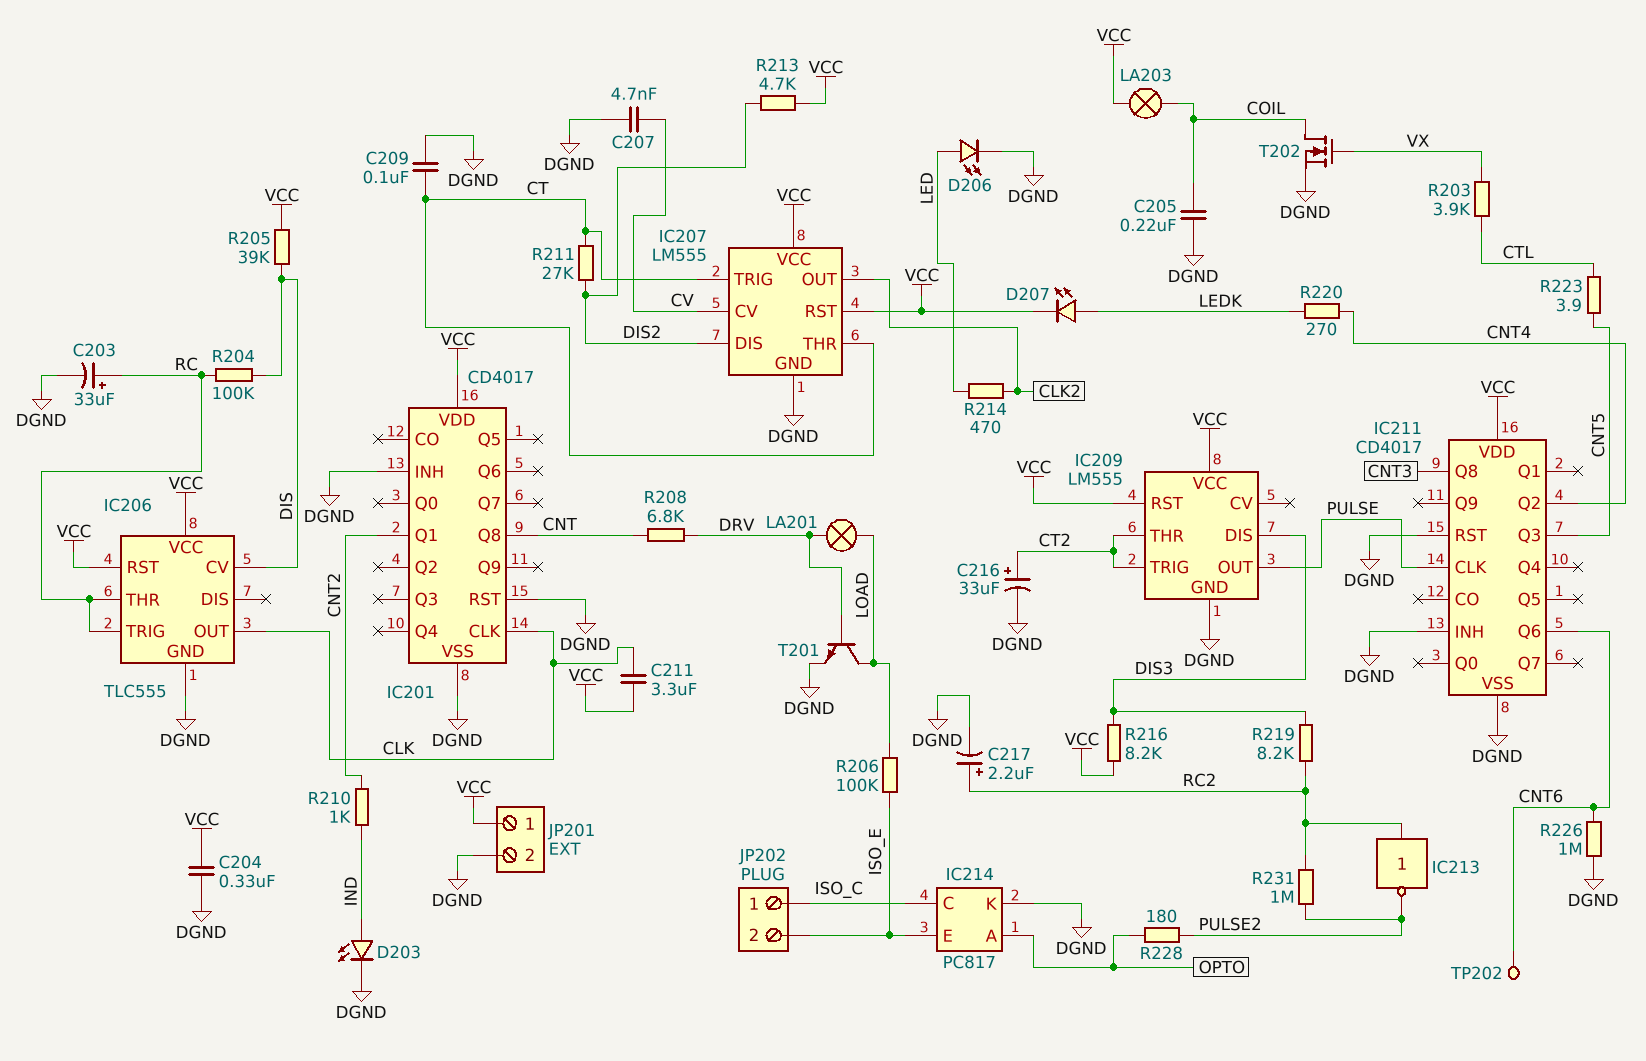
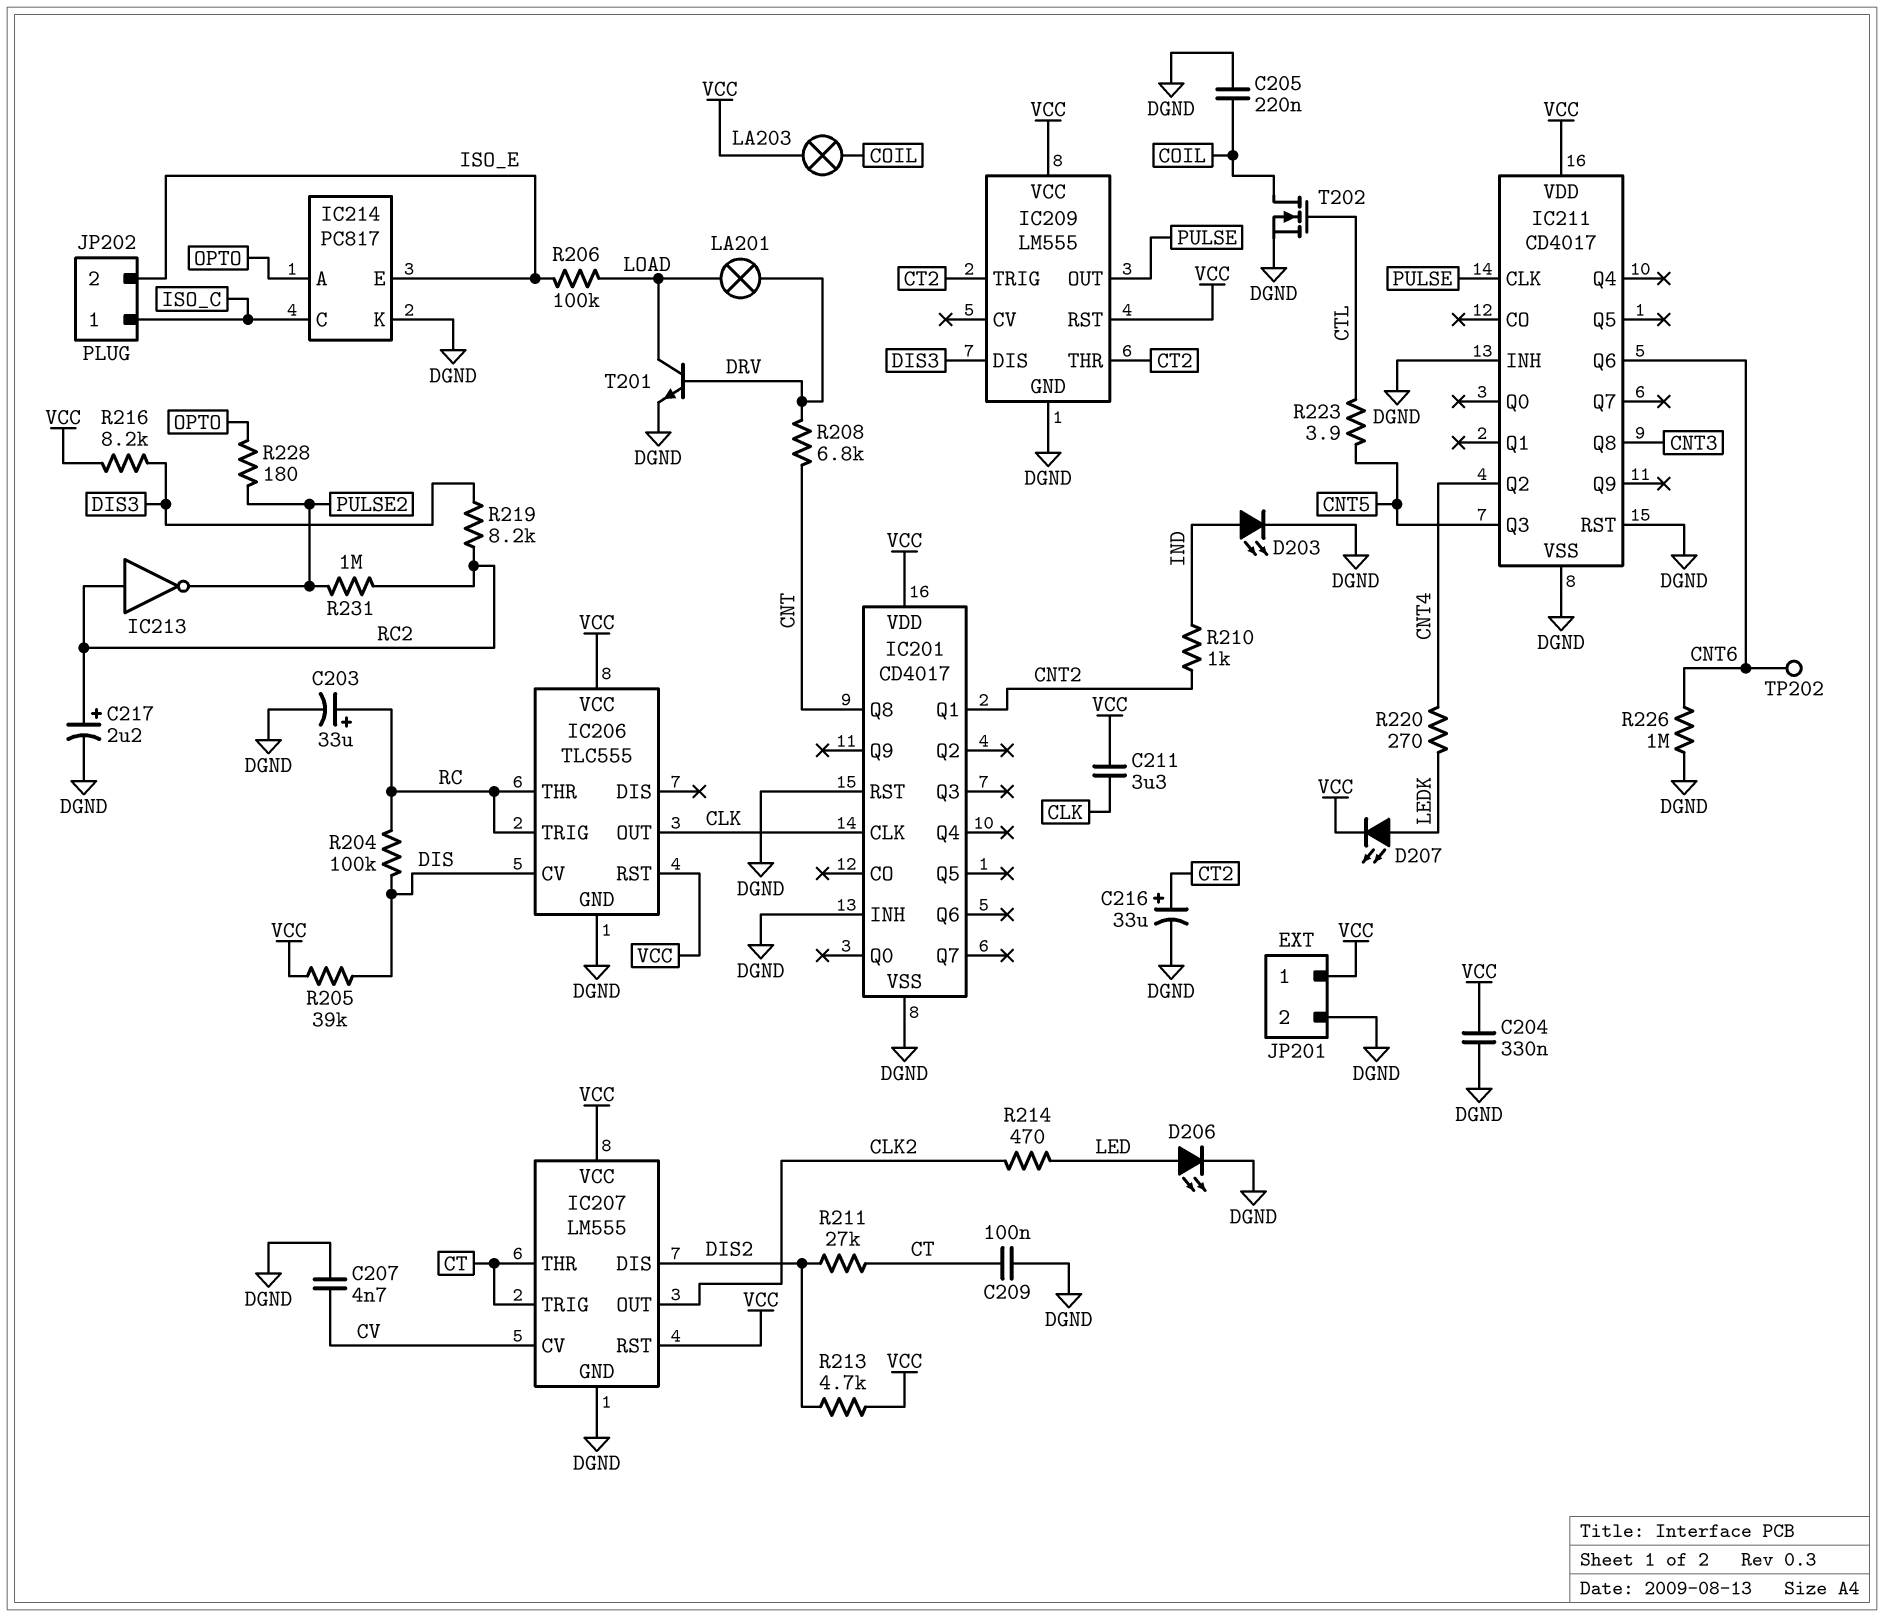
R203: 3.9k (CTL, VX) -> none
T202: NMOS (G VX, D COIL, S DGND) -> NMOS (G CTL, D COIL, S DGND)

